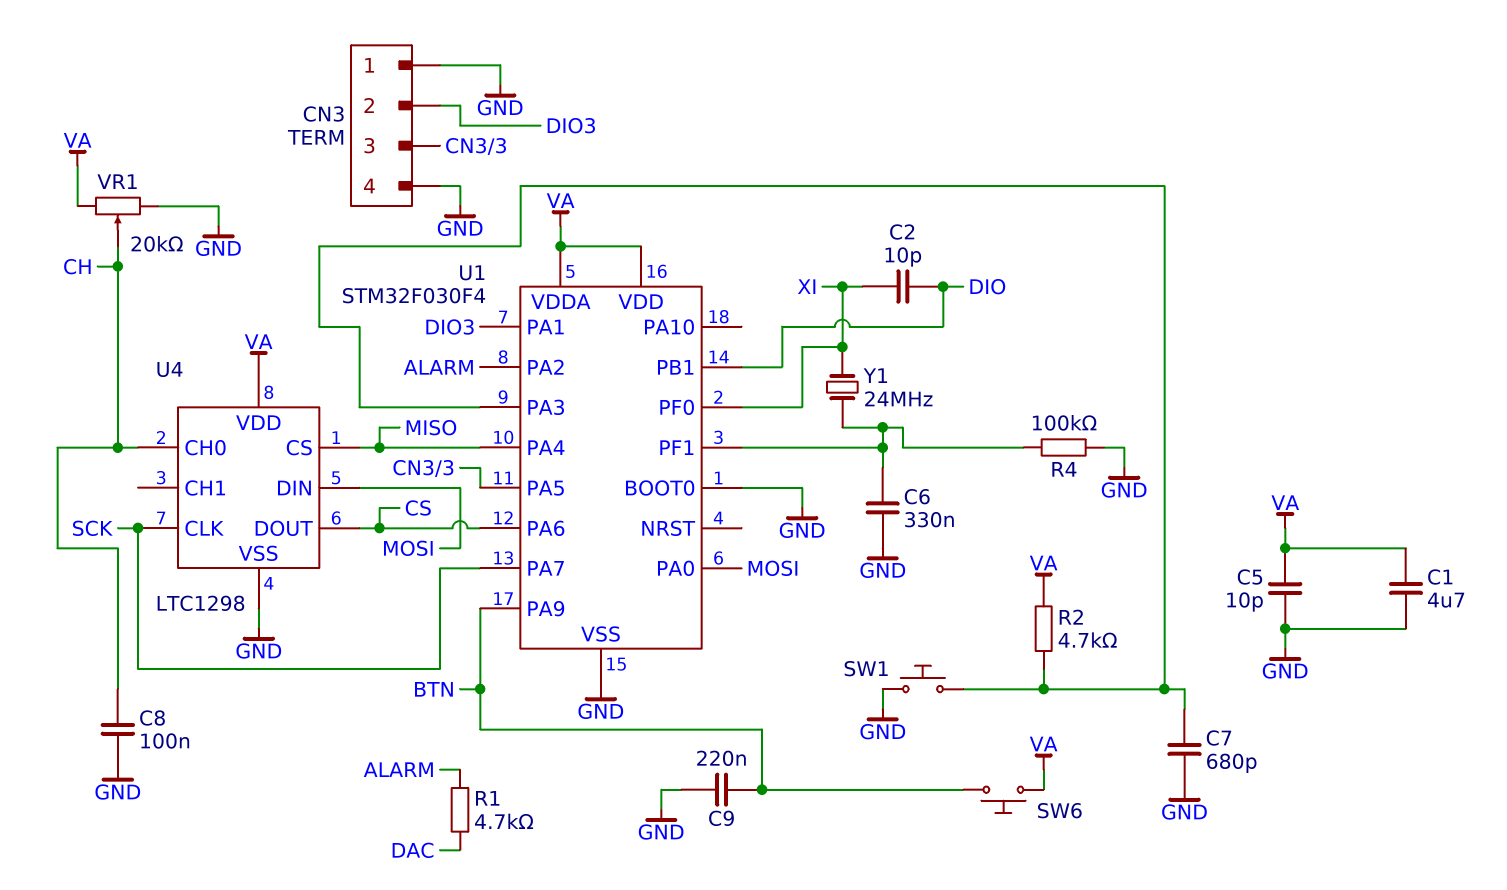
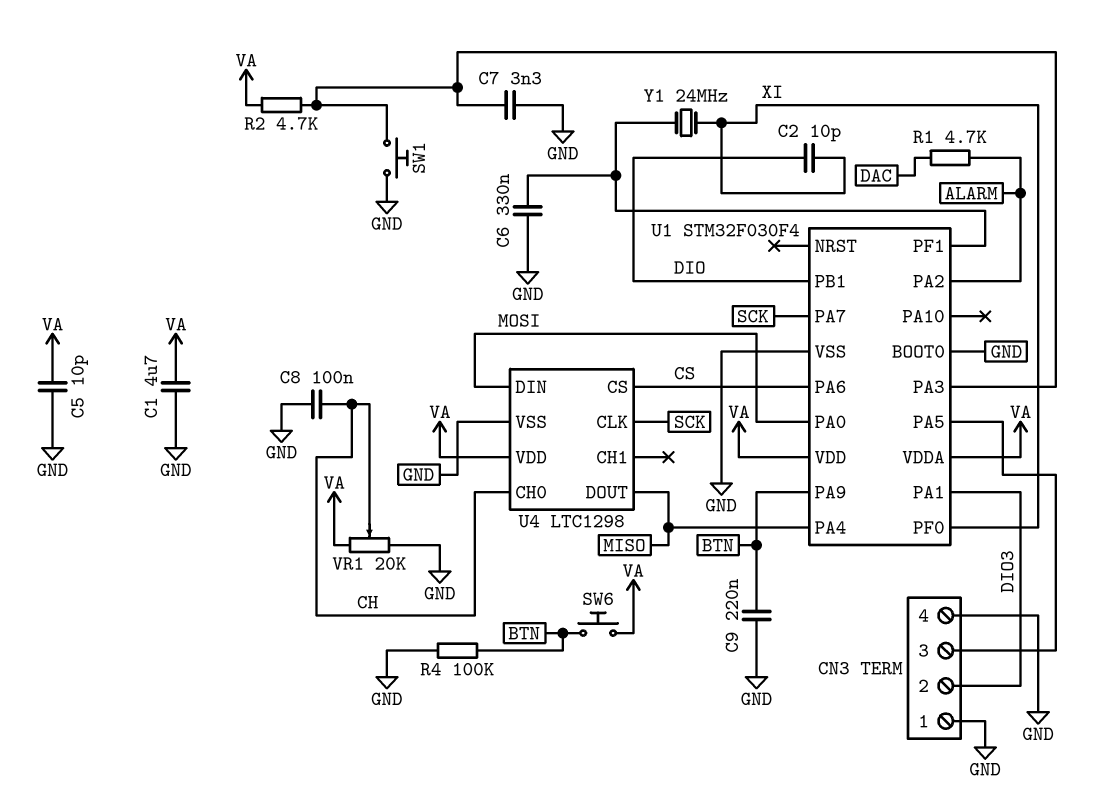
C7: 680pF (GND, U1/PA3) -> 3.3nF (GND, U1/PA3)
R4: 100k (GND, U1/PF1) -> 100k (BTN, GND)
U4 pin CS: MISO -> CS
U4 pin DOUT: CS -> MISO

